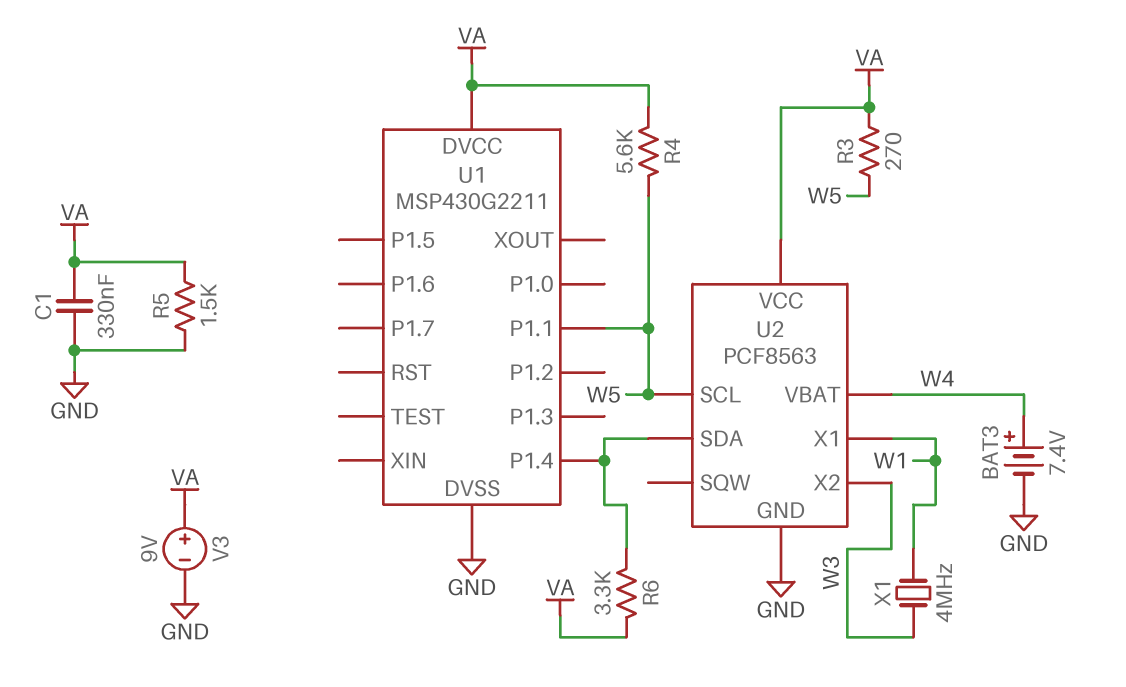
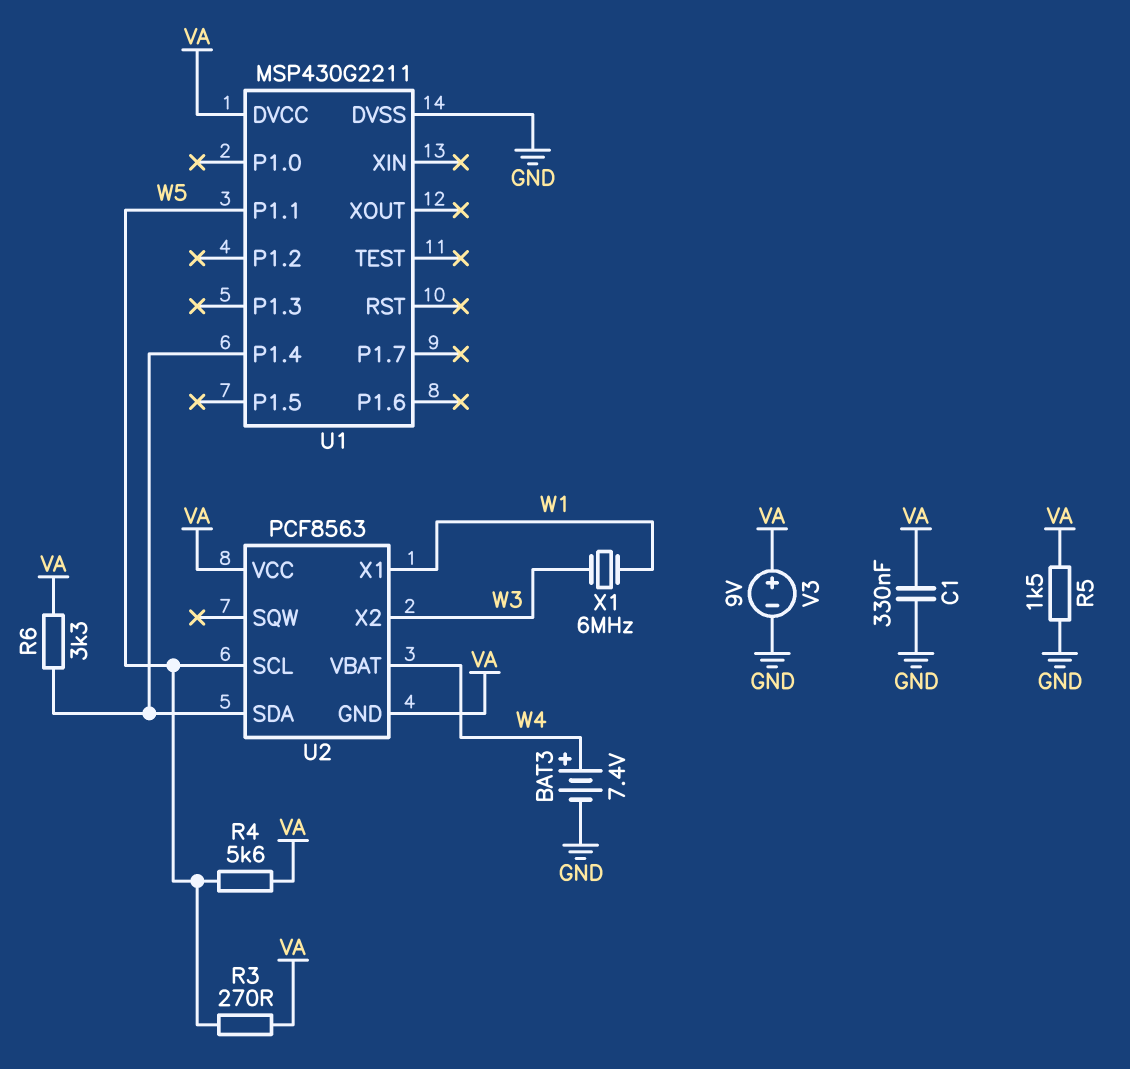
U2 pin GND: GND -> VA
X1: 4MHz (W1, W3) -> 6MHz (W1, W3)

